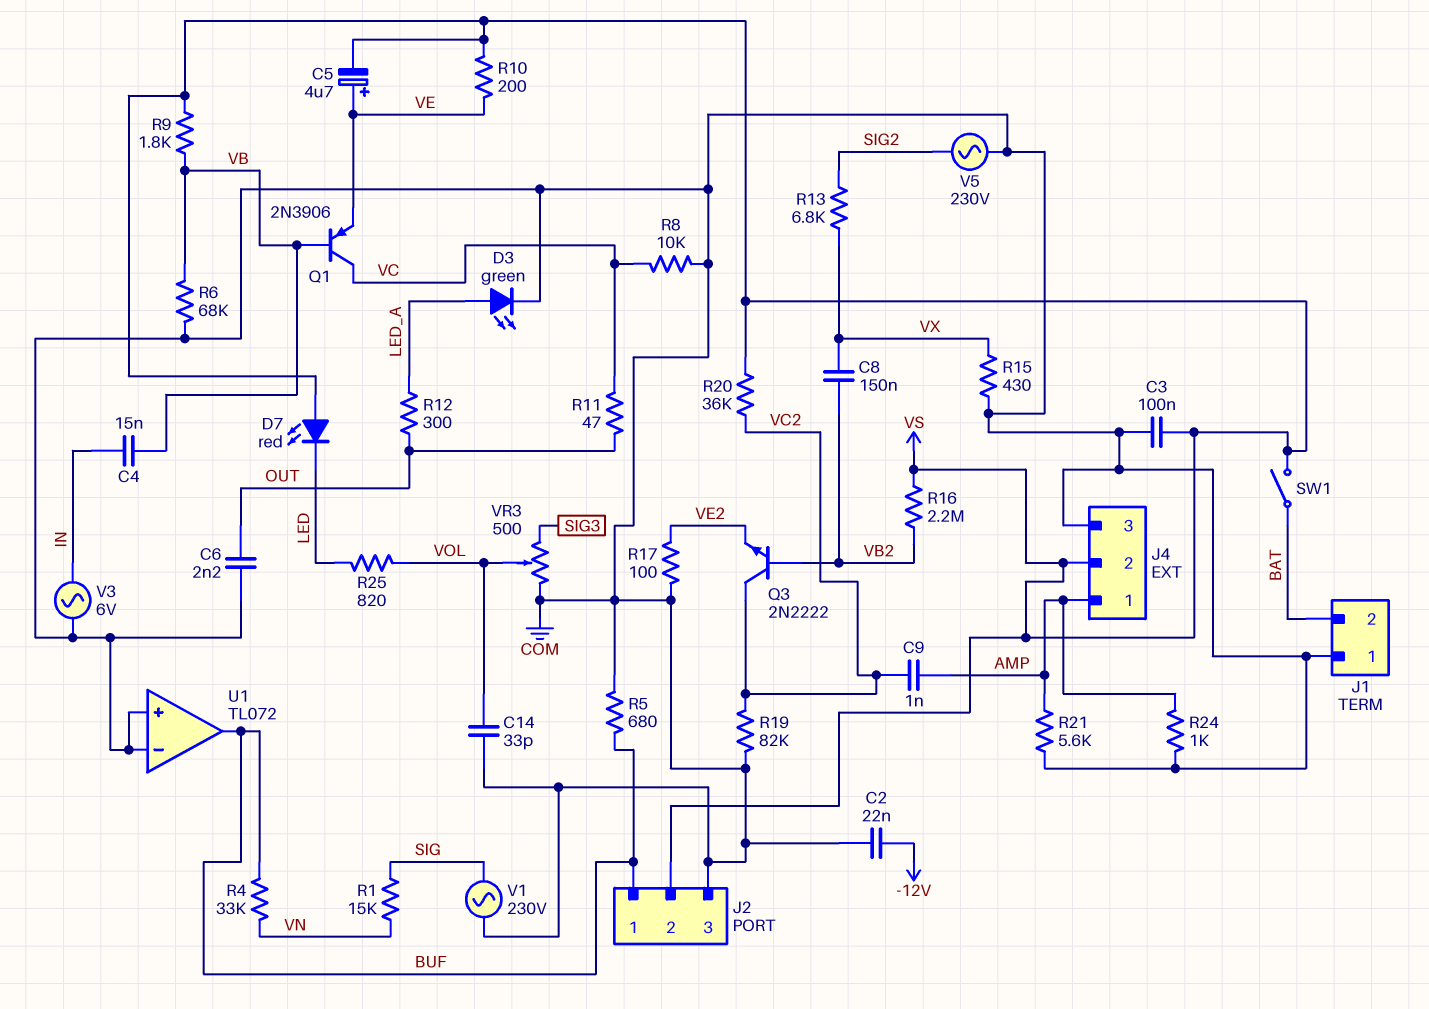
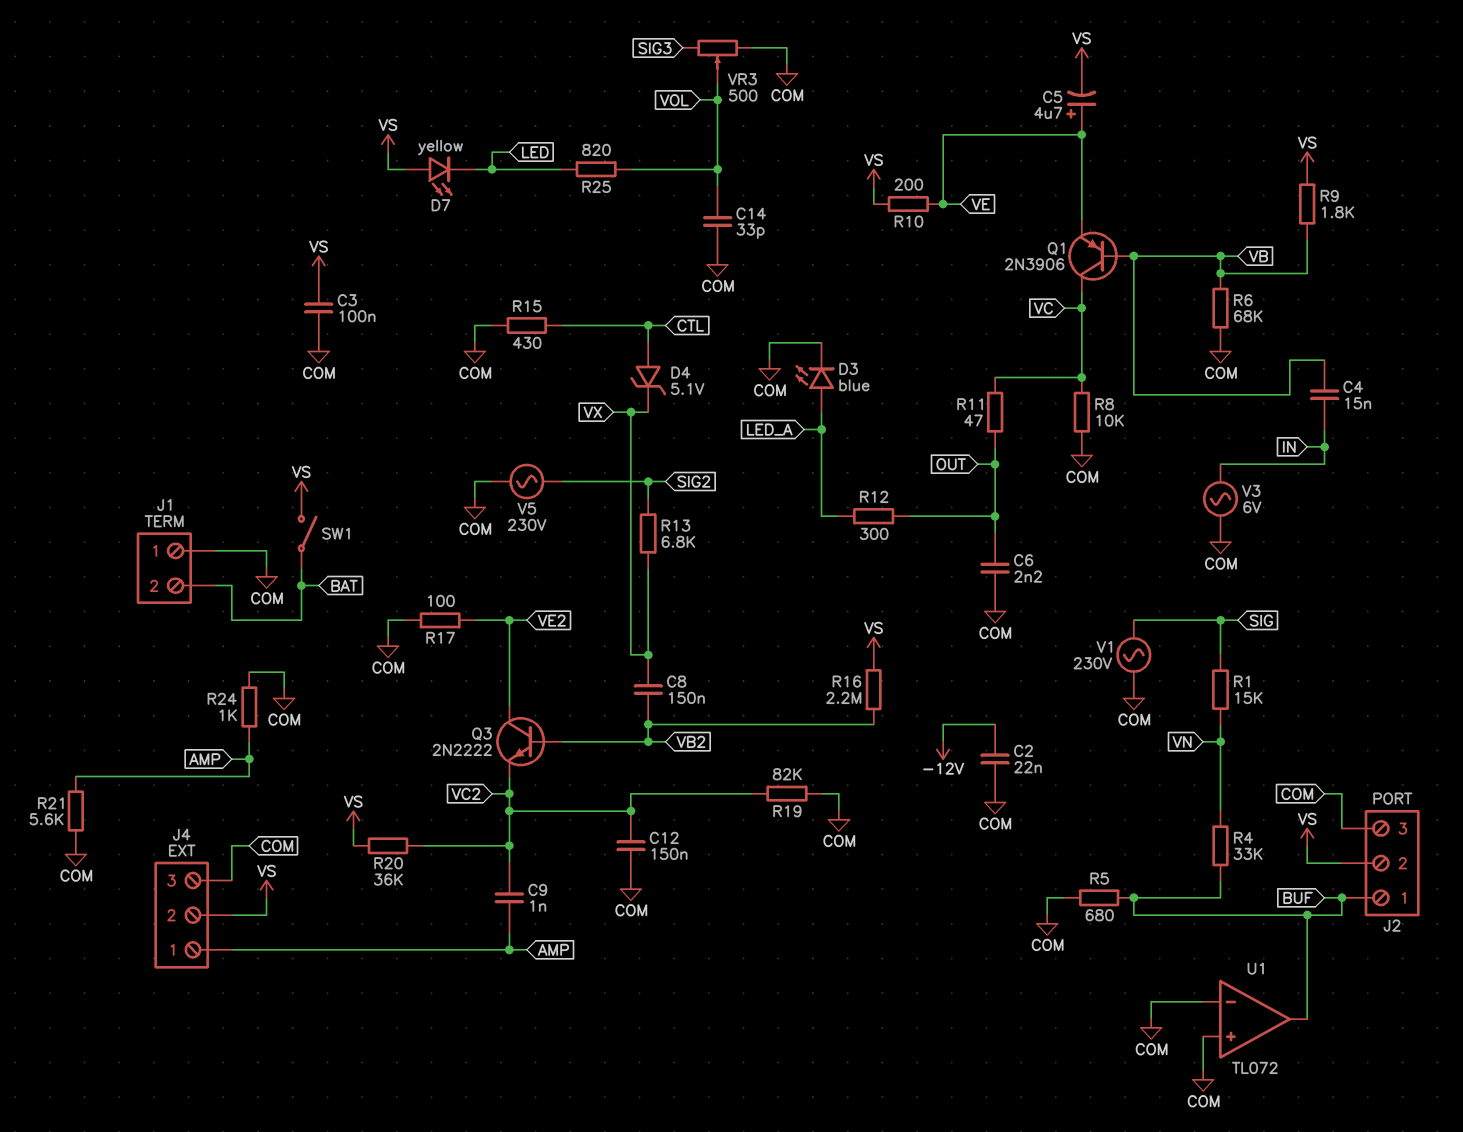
C12: none -> 150nF (COM, VC2)
D3: LED green (A LED_A, K COM) -> LED blue (A LED_A, K COM)
D4: none -> zener 5.1V (A CTL, K VX)
D7: LED red (A VS, K LED) -> LED yellow (A VS, K LED)
Q3: NPN 2N2222 (B VB2, C VC2, E VE2) -> NPN 2N2222 (B VB2, C VE2, E VC2)
R15: 430 (COM, VX) -> 430 (COM, CTL)

